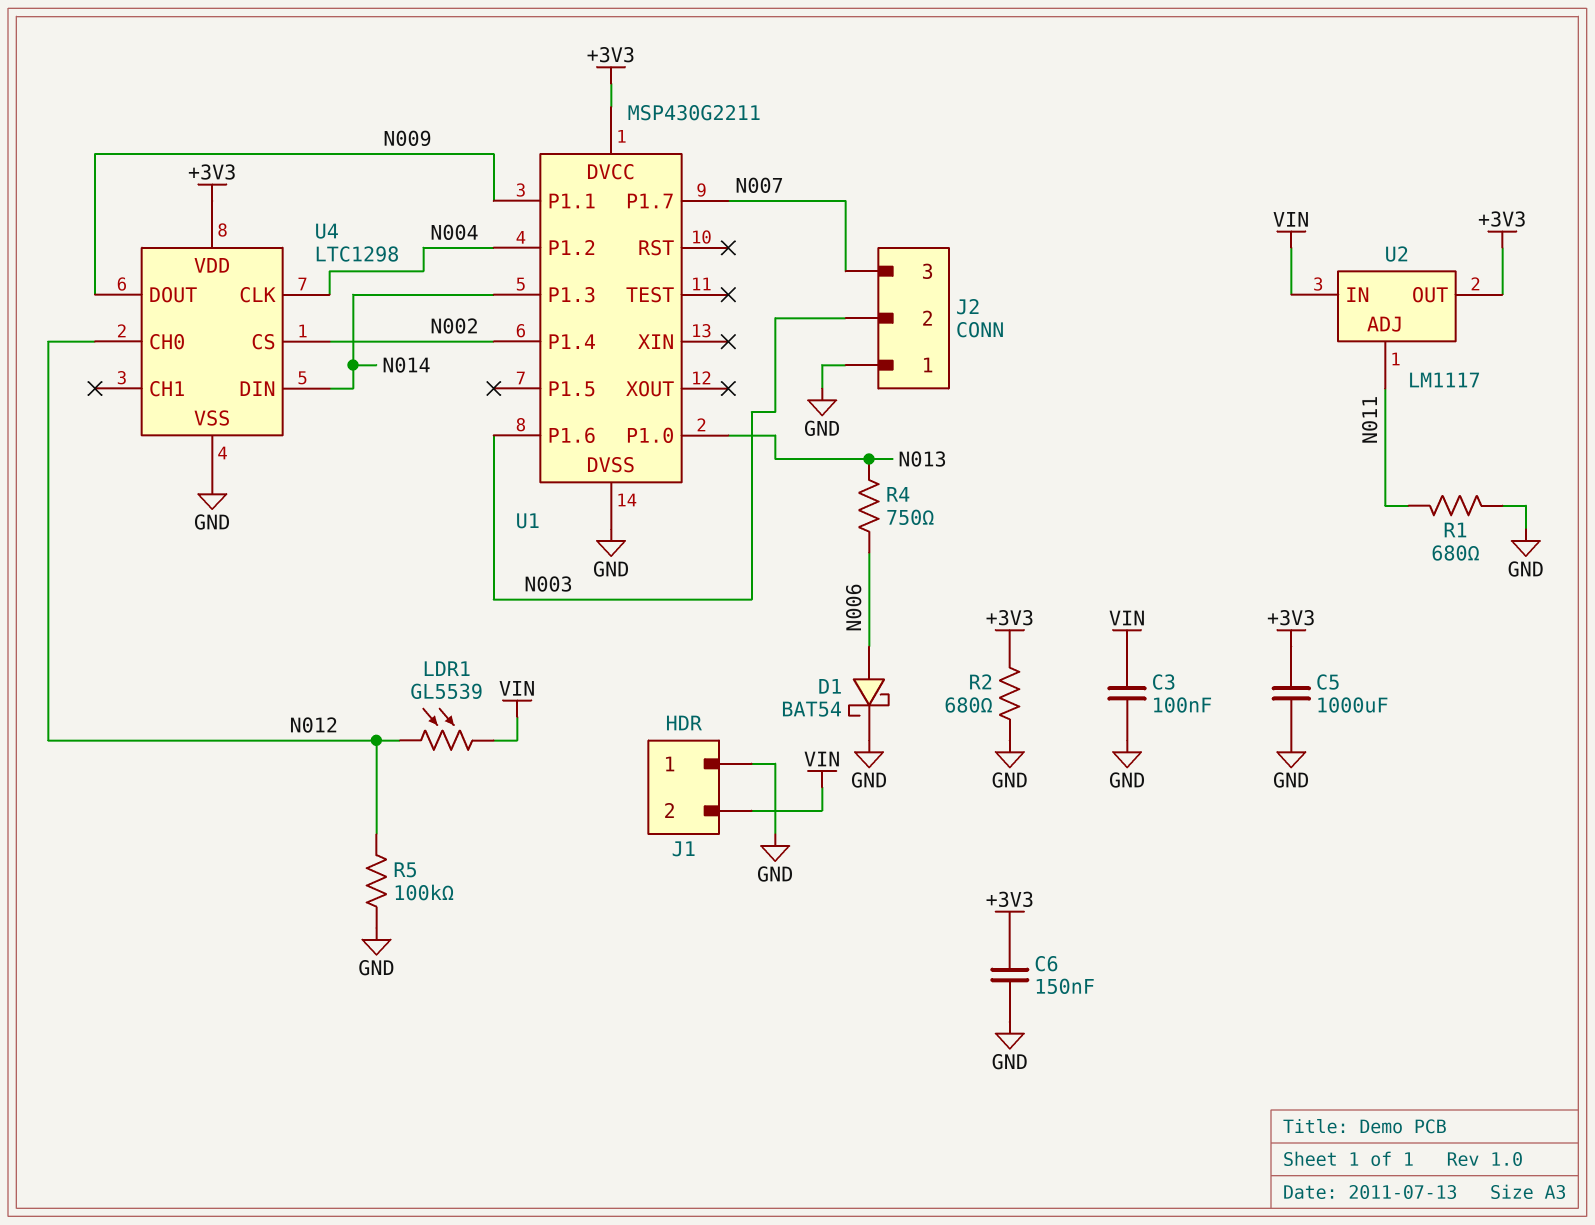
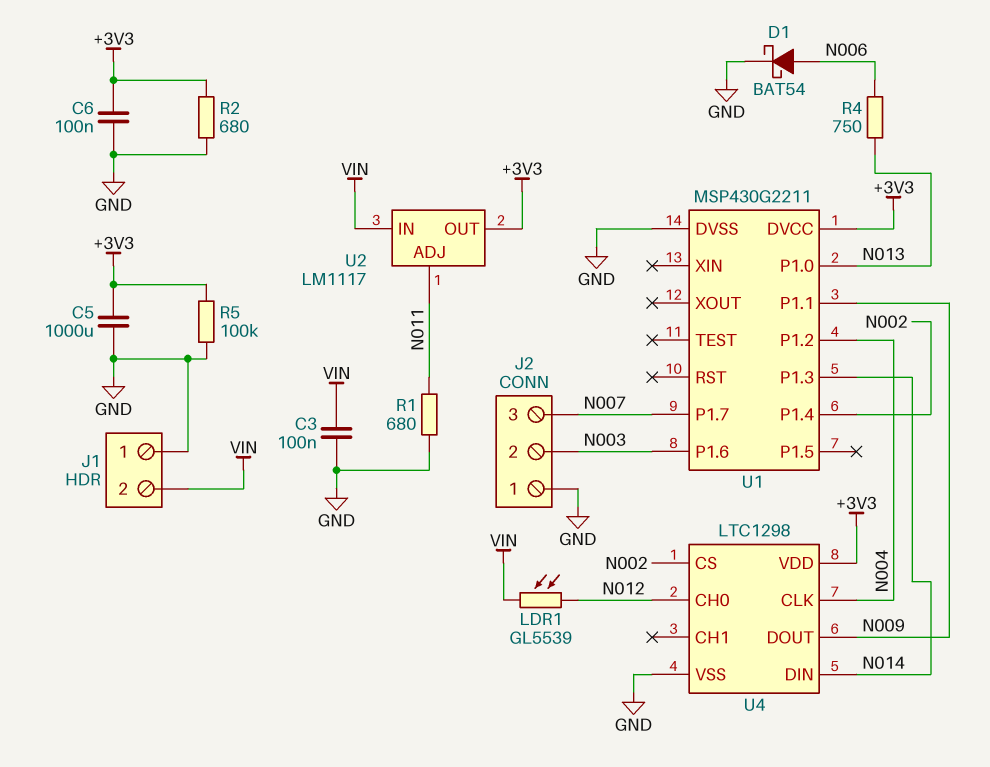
C6: 150nF (+3V3, GND) -> 100nF (+3V3, GND)
R5: 100k (GND, N012) -> 100k (+3V3, GND)

